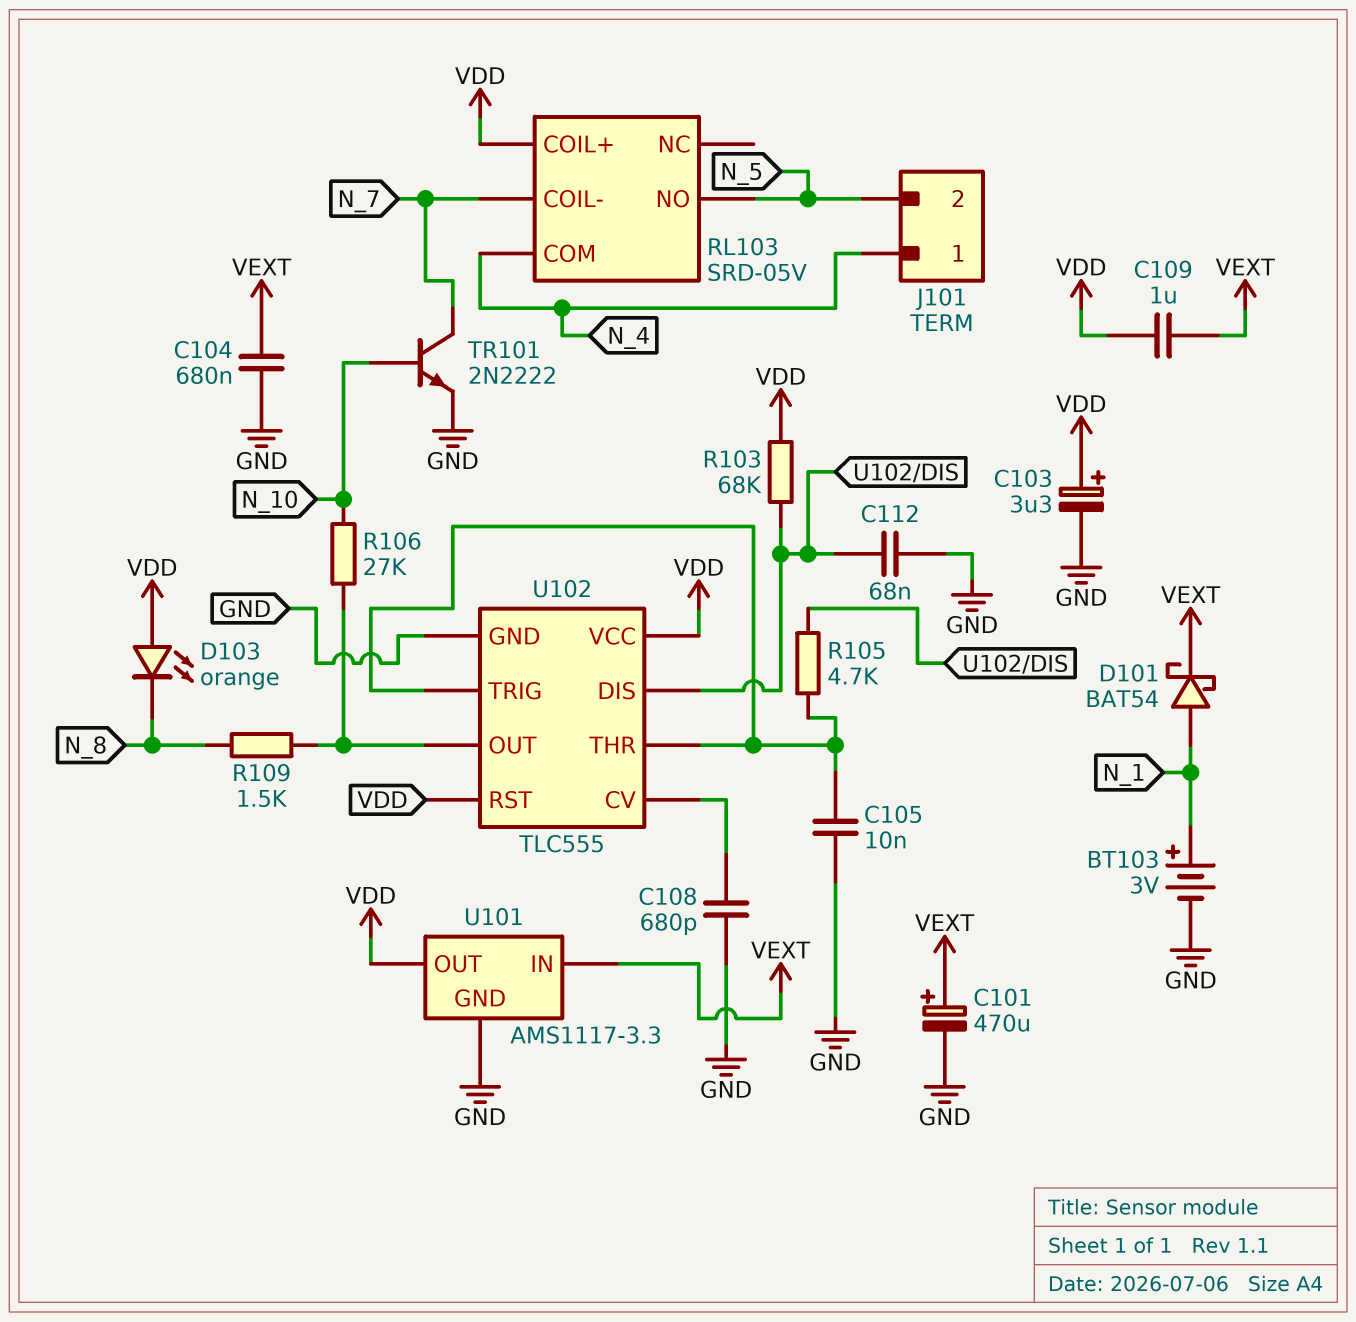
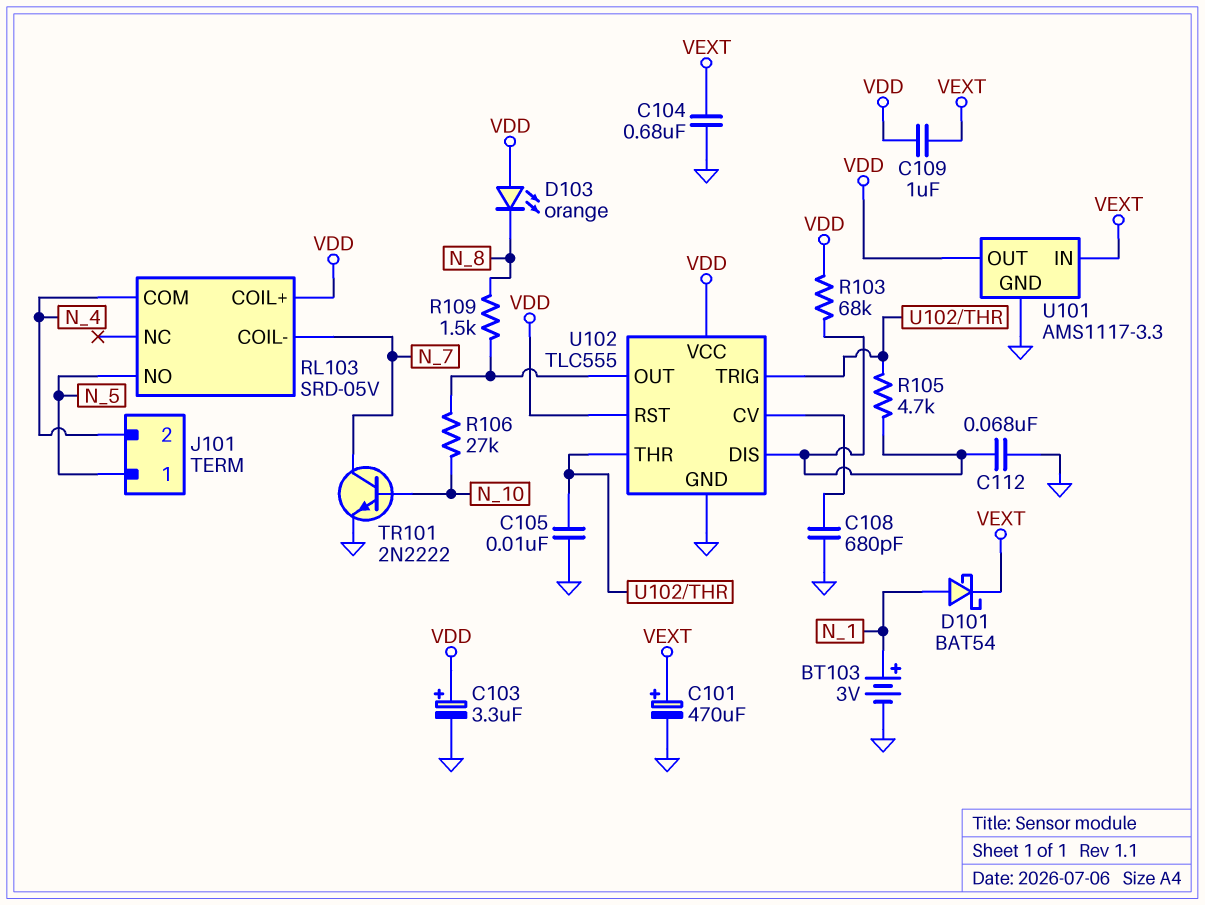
J101 pin 1: N_4 -> N_5
J101 pin 2: N_5 -> N_4

